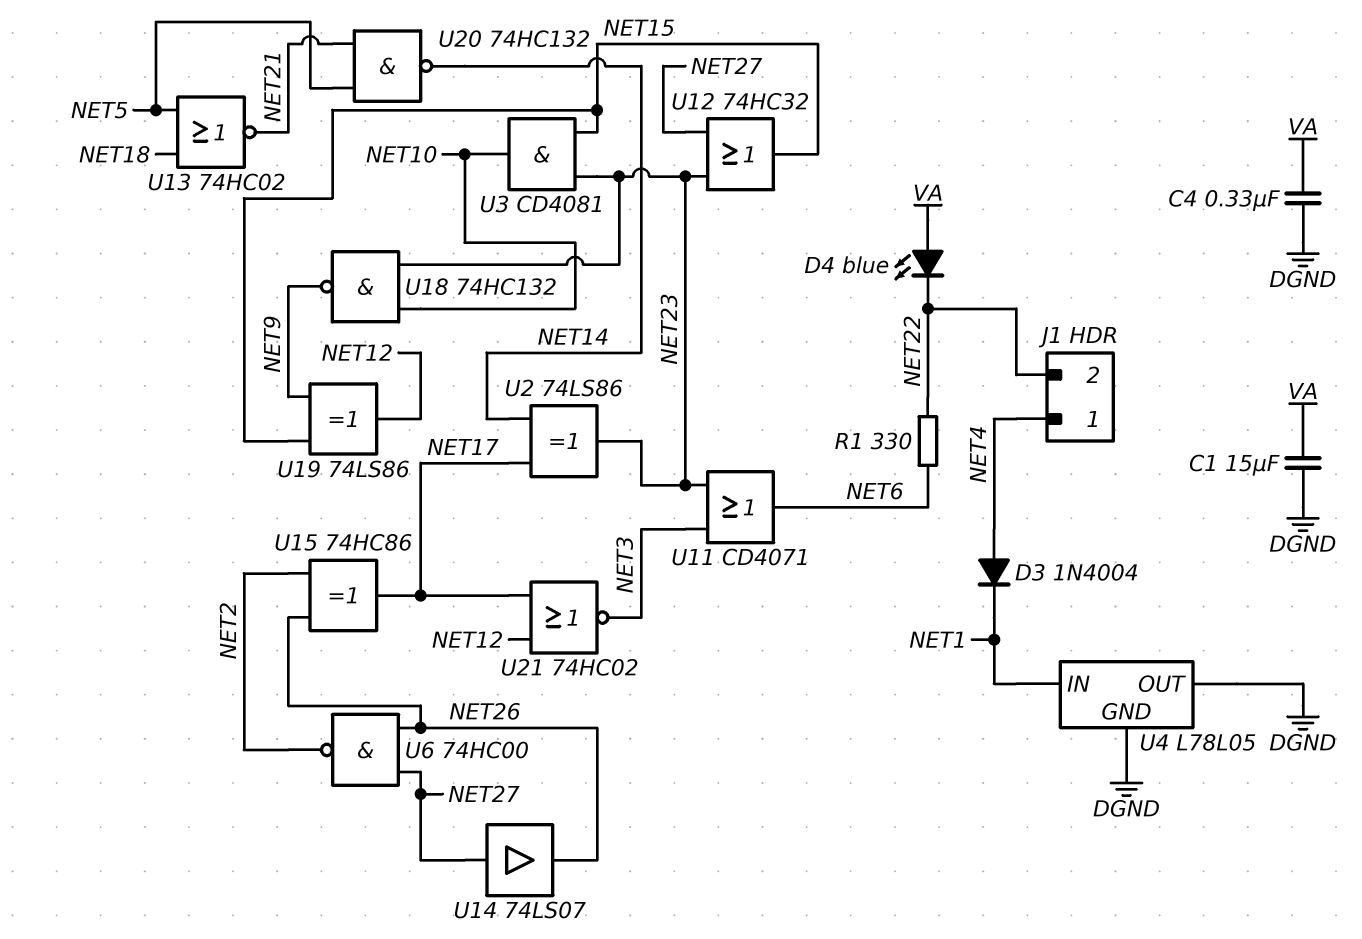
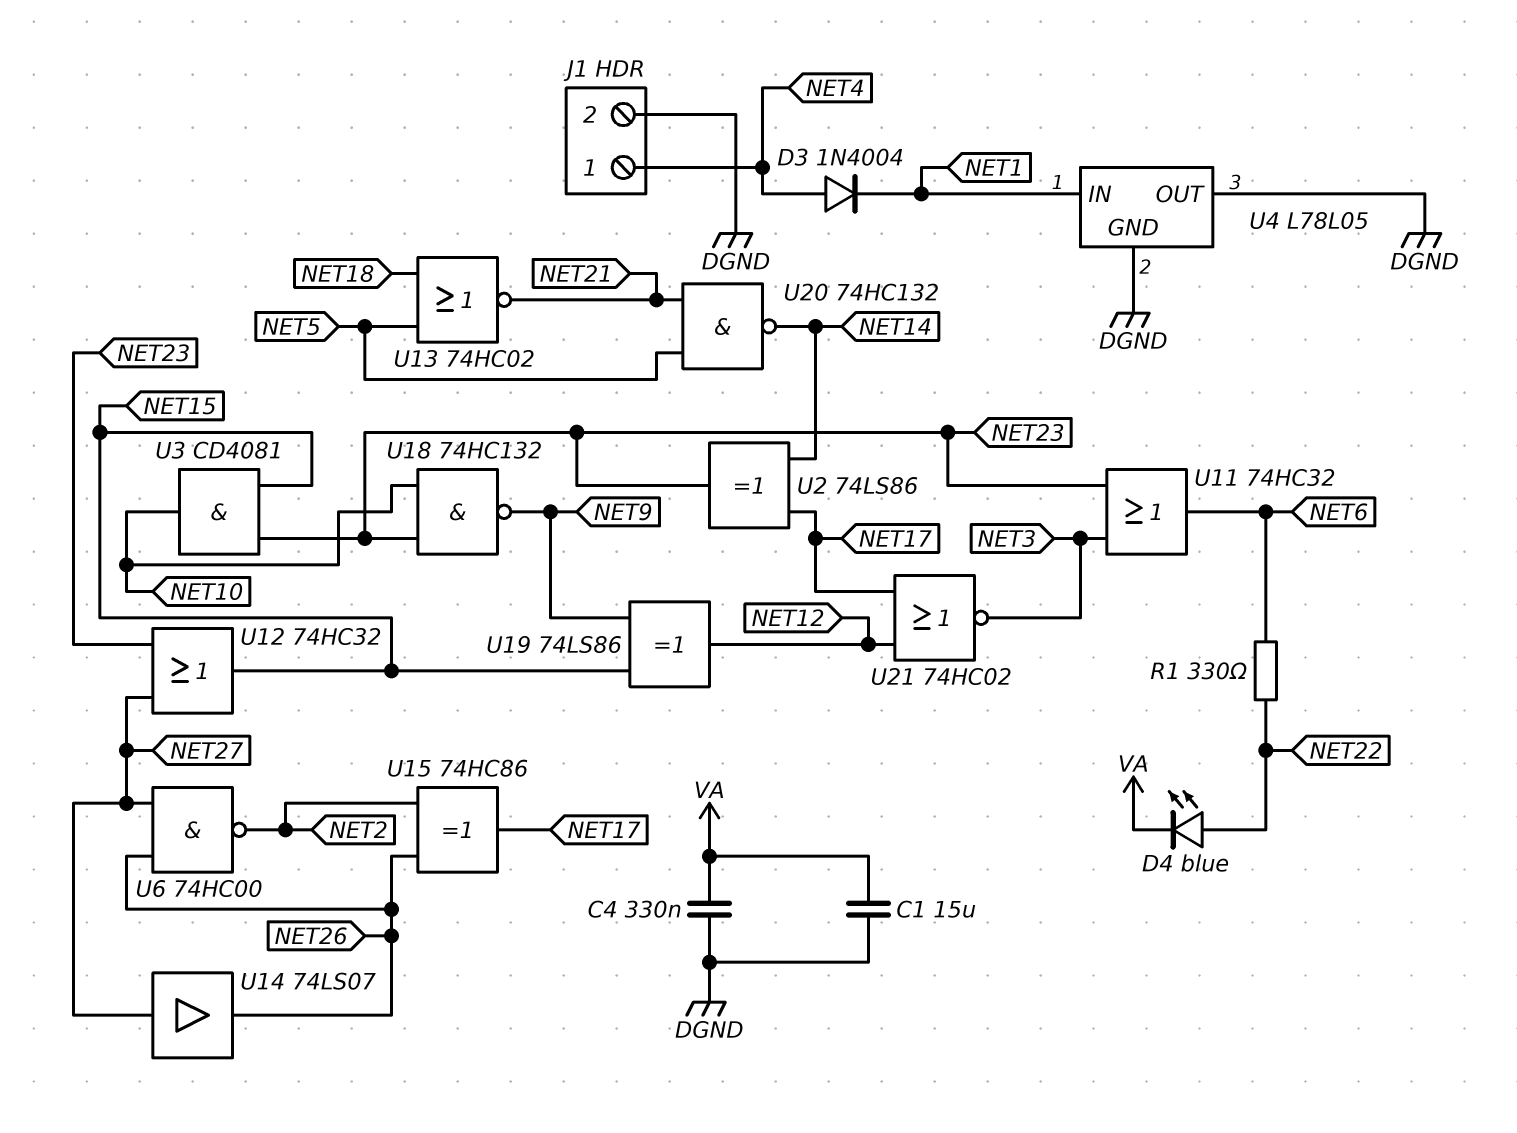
D4: LED blue (A VA, K NET22) -> LED blue (A NET22, K VA)
J1 pin 2: NET22 -> DGND
U11: OR CD4071 (in NET3, in NET23, out NET6) -> OR 74HC32 (in NET3, in NET23, out NET6)

